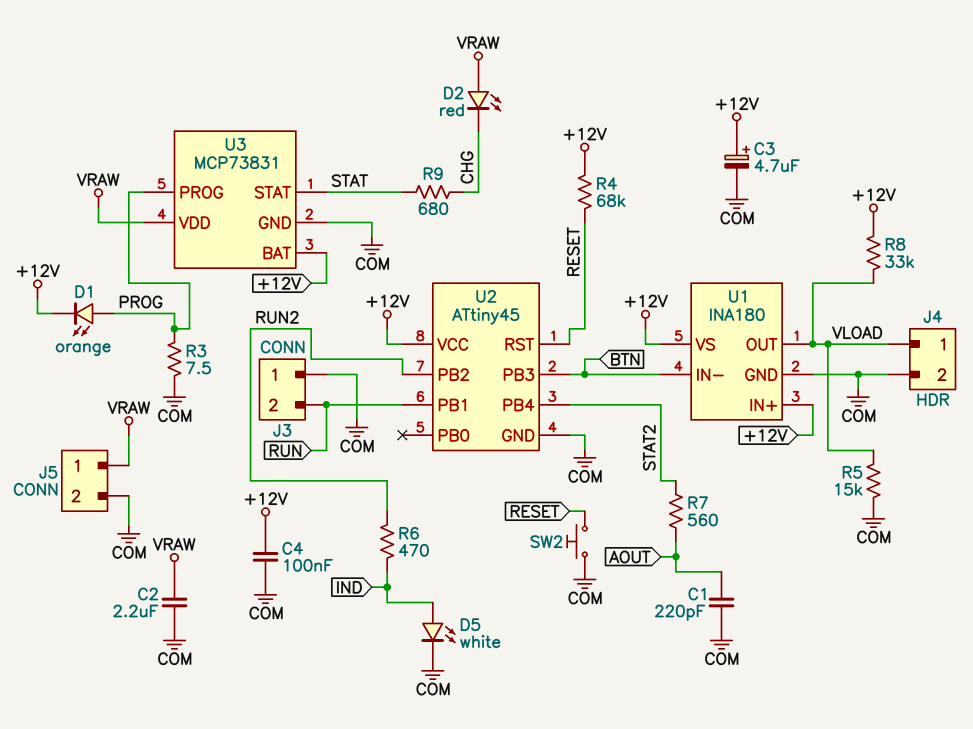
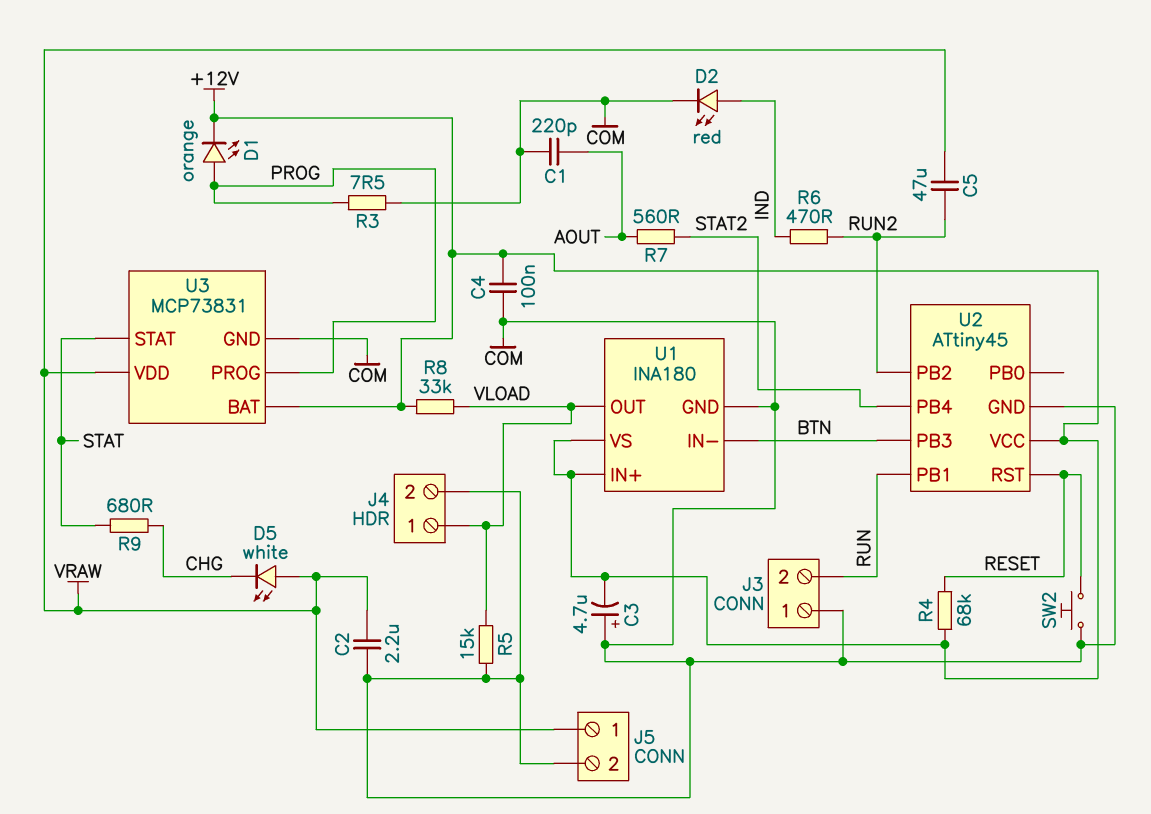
C3: 4.7uF (plus +12V, minus COM) -> 4.7uF (plus COM, minus +12V)
C5: none -> 47uF (RUN2, VRAW)
D2: LED red (A VRAW, K CHG) -> LED red (A IND, K COM)
D5: LED white (A IND, K COM) -> LED white (A VRAW, K CHG)

